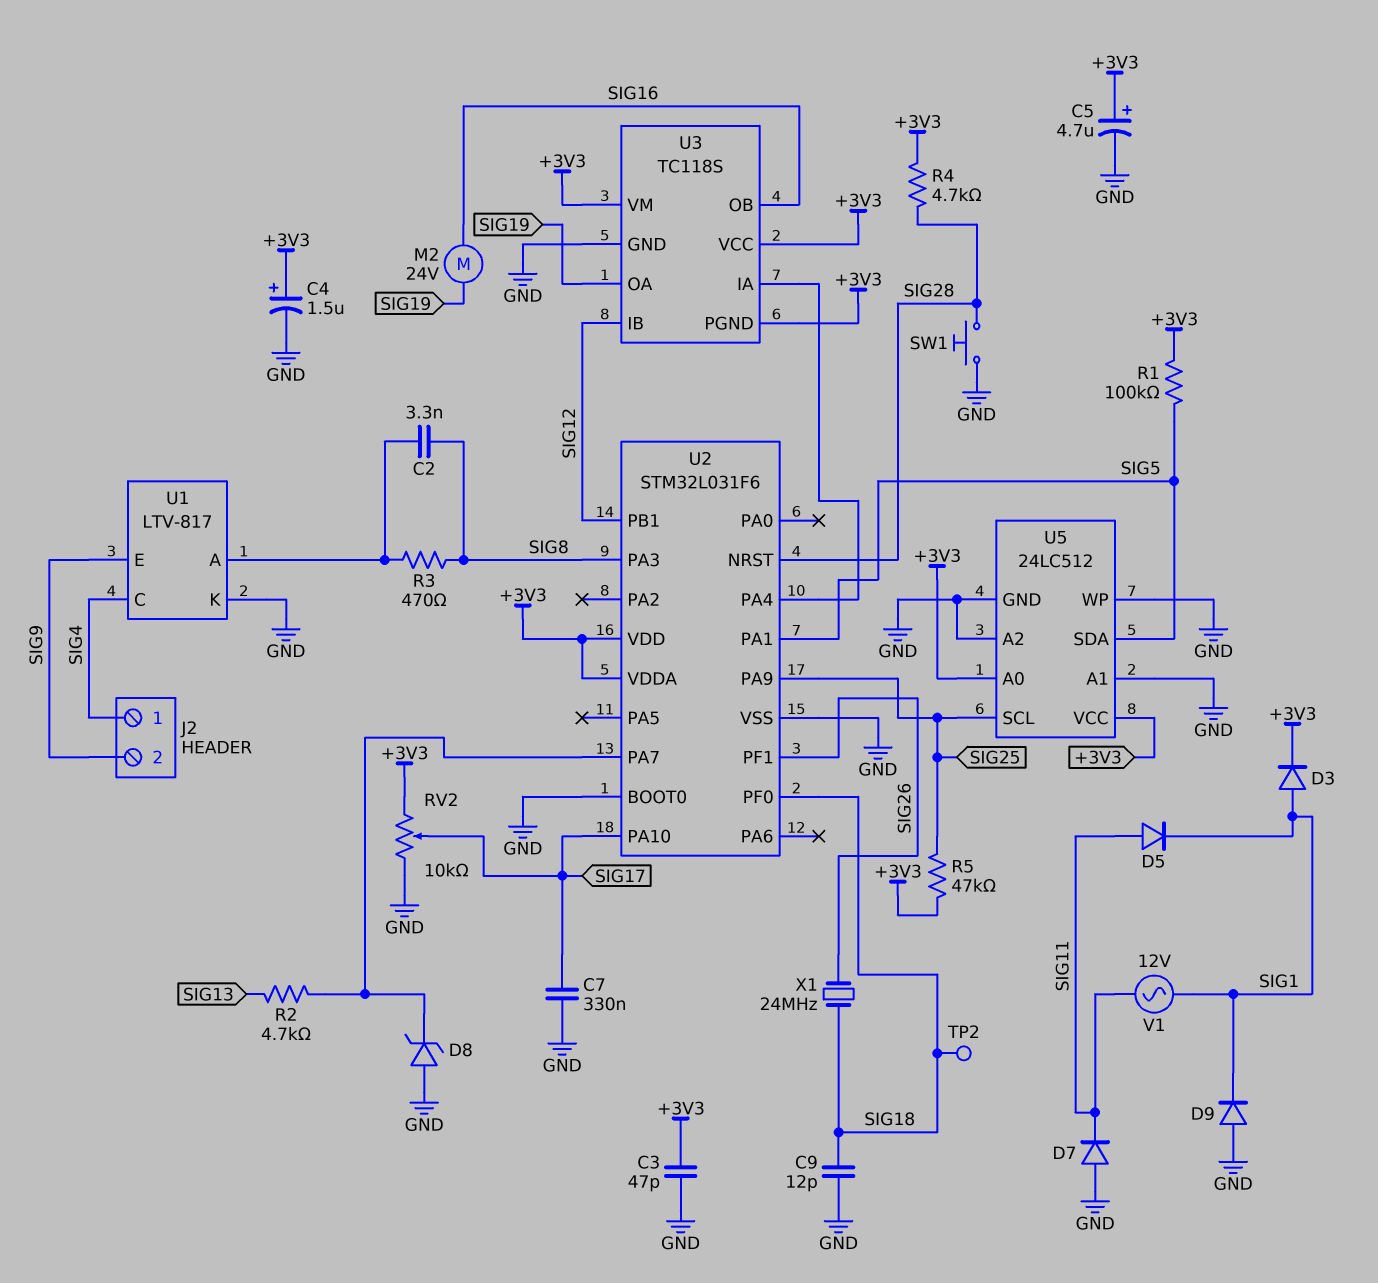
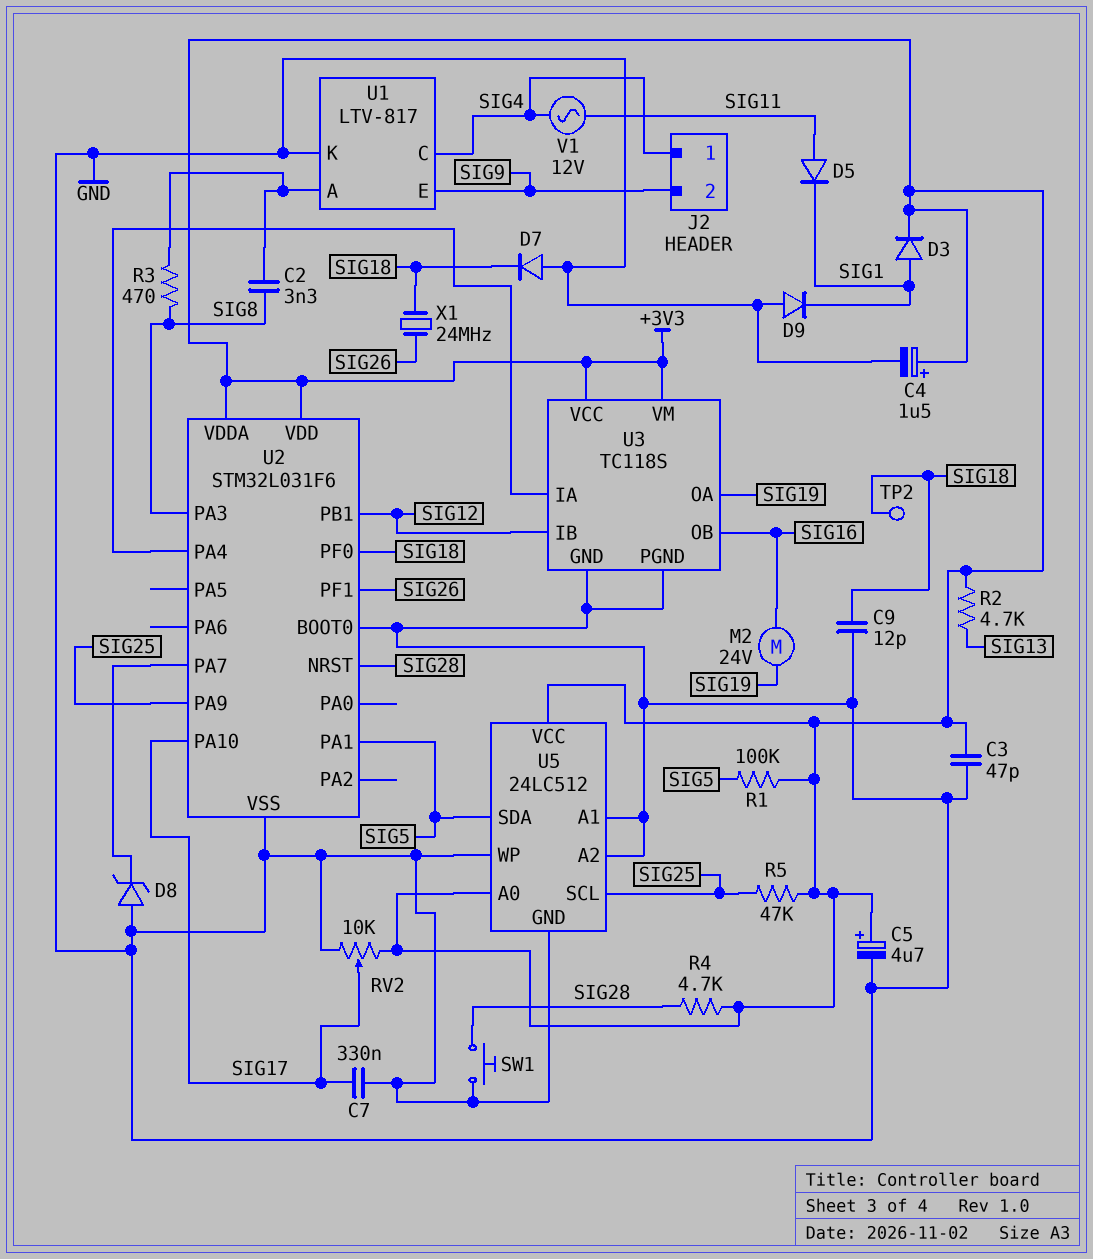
D7: diode (A GND, K SIG11) -> diode (A GND, K SIG18)
R2: 4.7k (SIG13, U2/PA7) -> 4.7k (+3V3, SIG13)
U3 pin PGND: +3V3 -> GND
V1: AC 12V (SIG1, SIG11) -> AC 12V (SIG4, SIG11)

